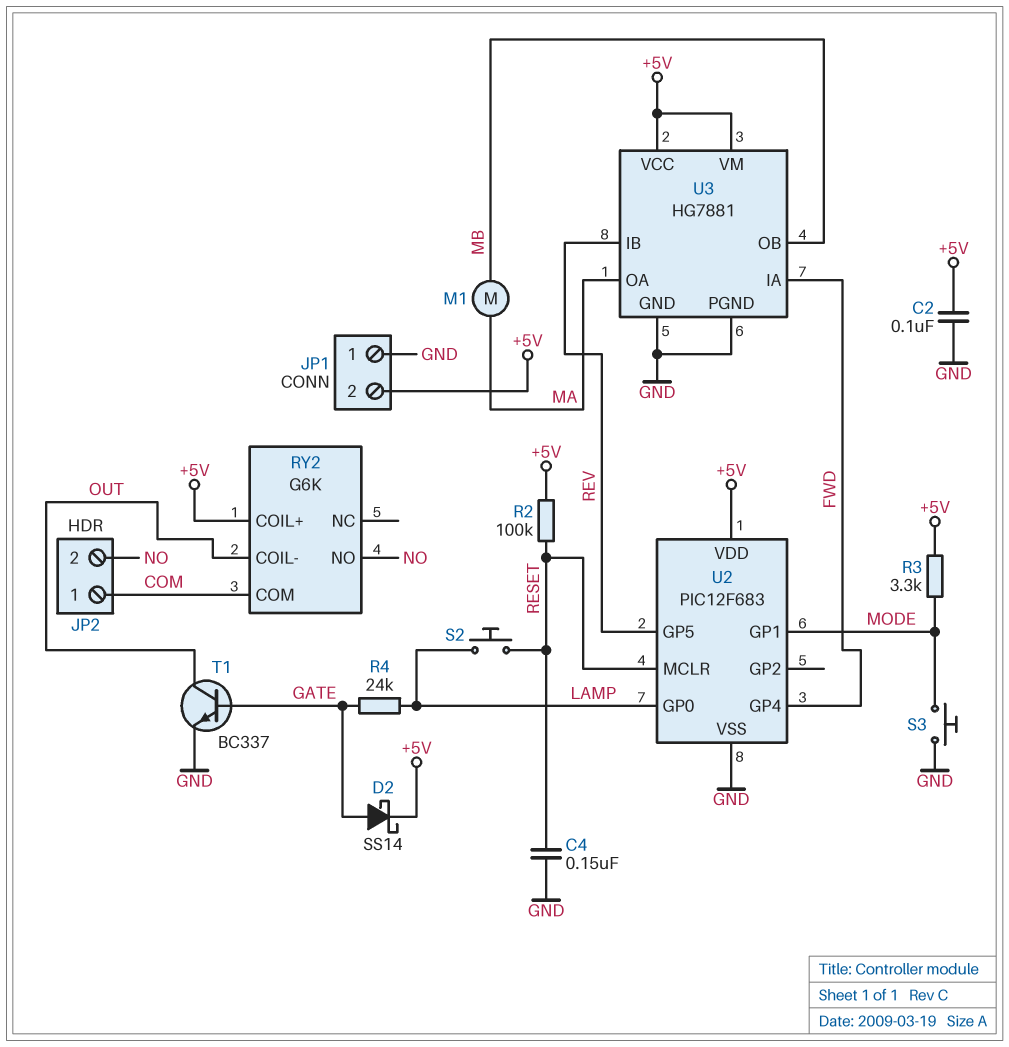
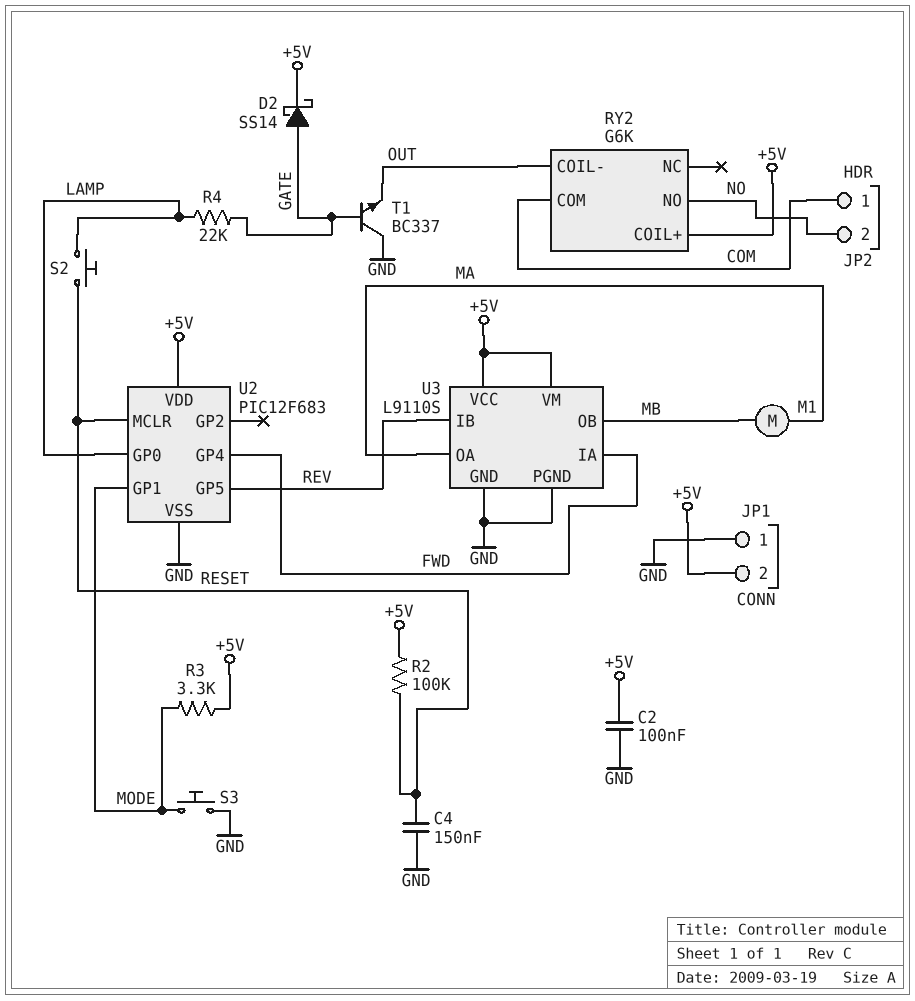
R4: 24k (GATE, LAMP) -> 22k (GATE, LAMP)
T1: NPN BC337 (B GATE, C OUT, E GND) -> NPN BC337 (B GATE, C GND, E OUT)
U3: HG7881 -> L9110S

